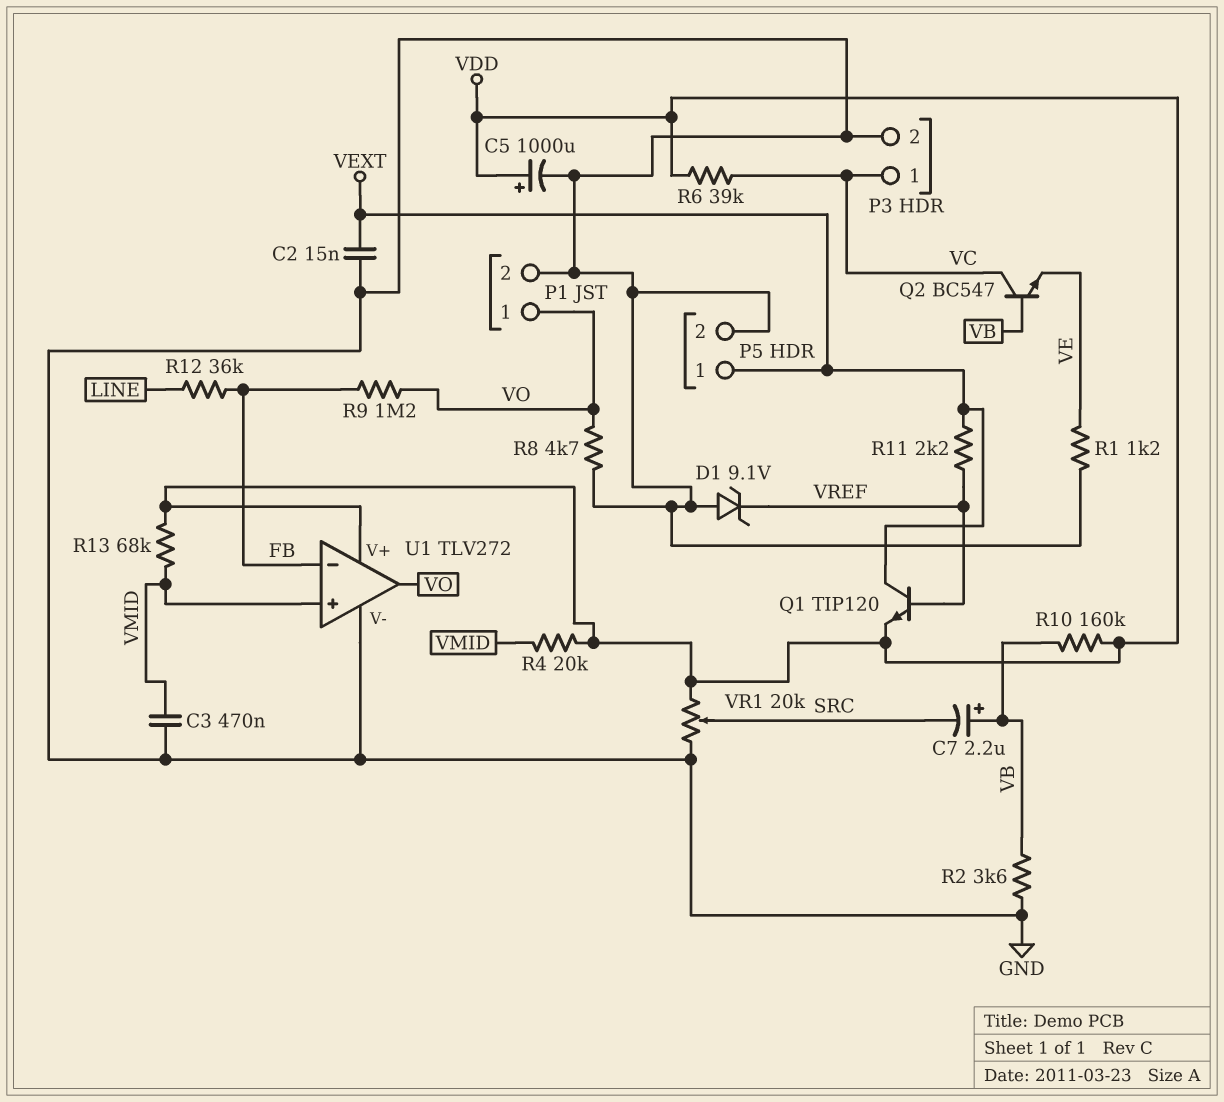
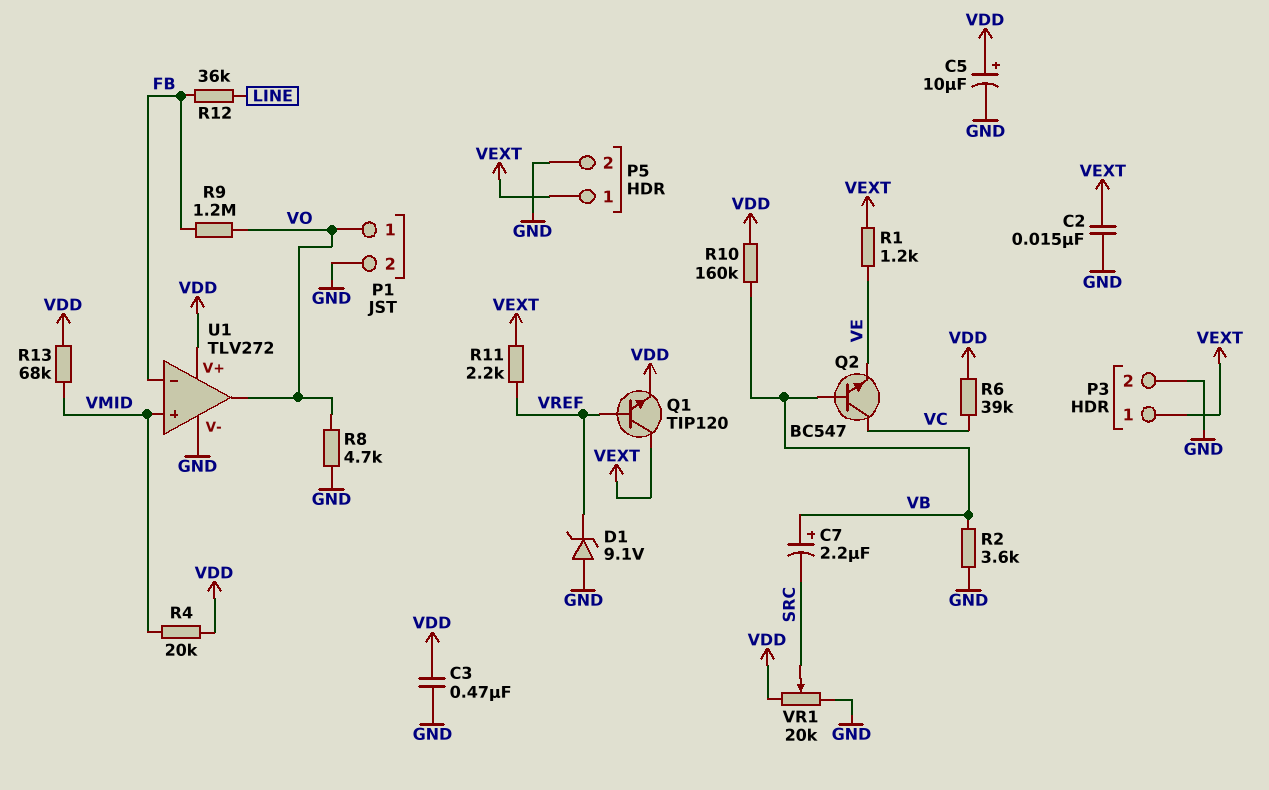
C3: 470nF (GND, VMID) -> 470nF (GND, VDD)
C5: 1000uF (plus VDD, minus GND) -> 10uF (plus VDD, minus GND)
P3 pin 1: VC -> VEXT
R1: 1.2k (GND, VE) -> 1.2k (VE, VEXT)

